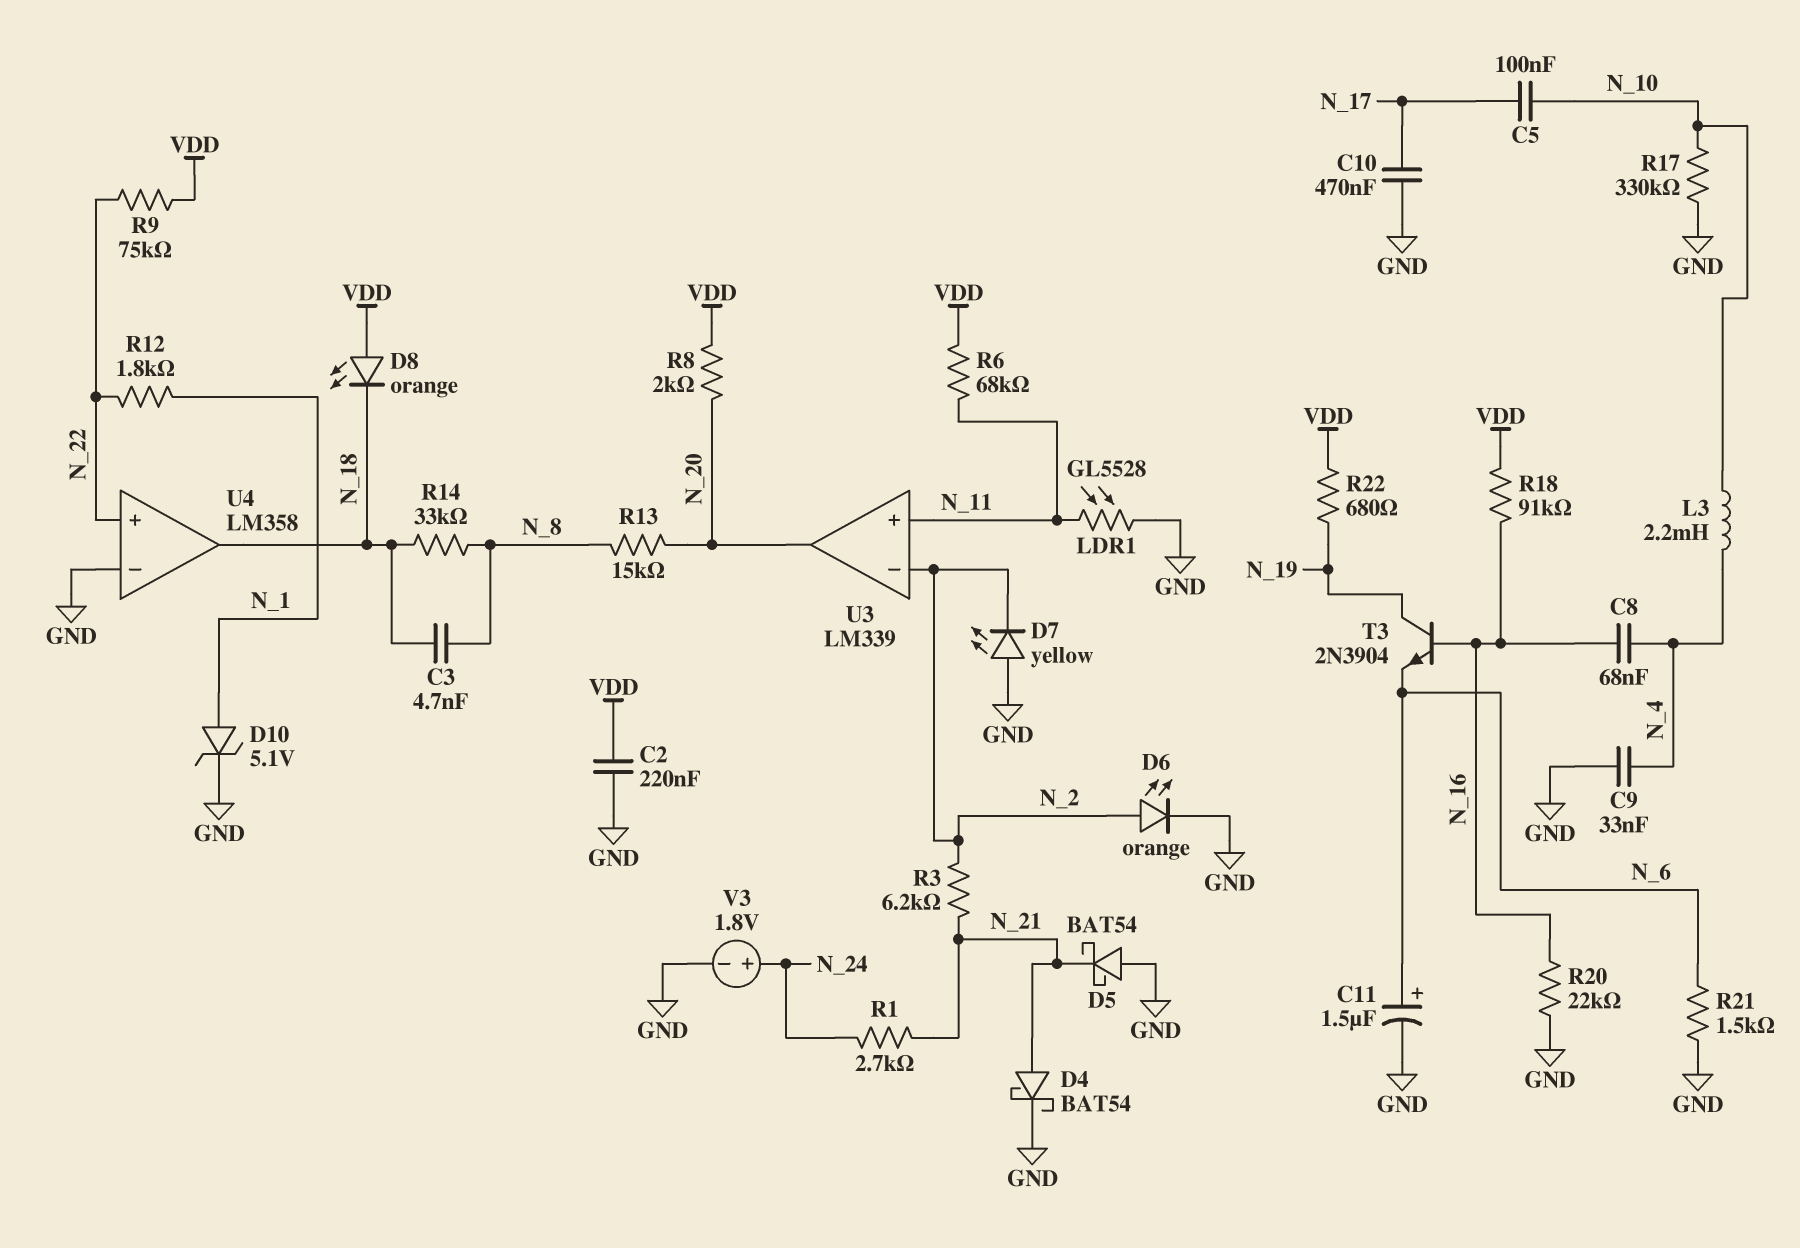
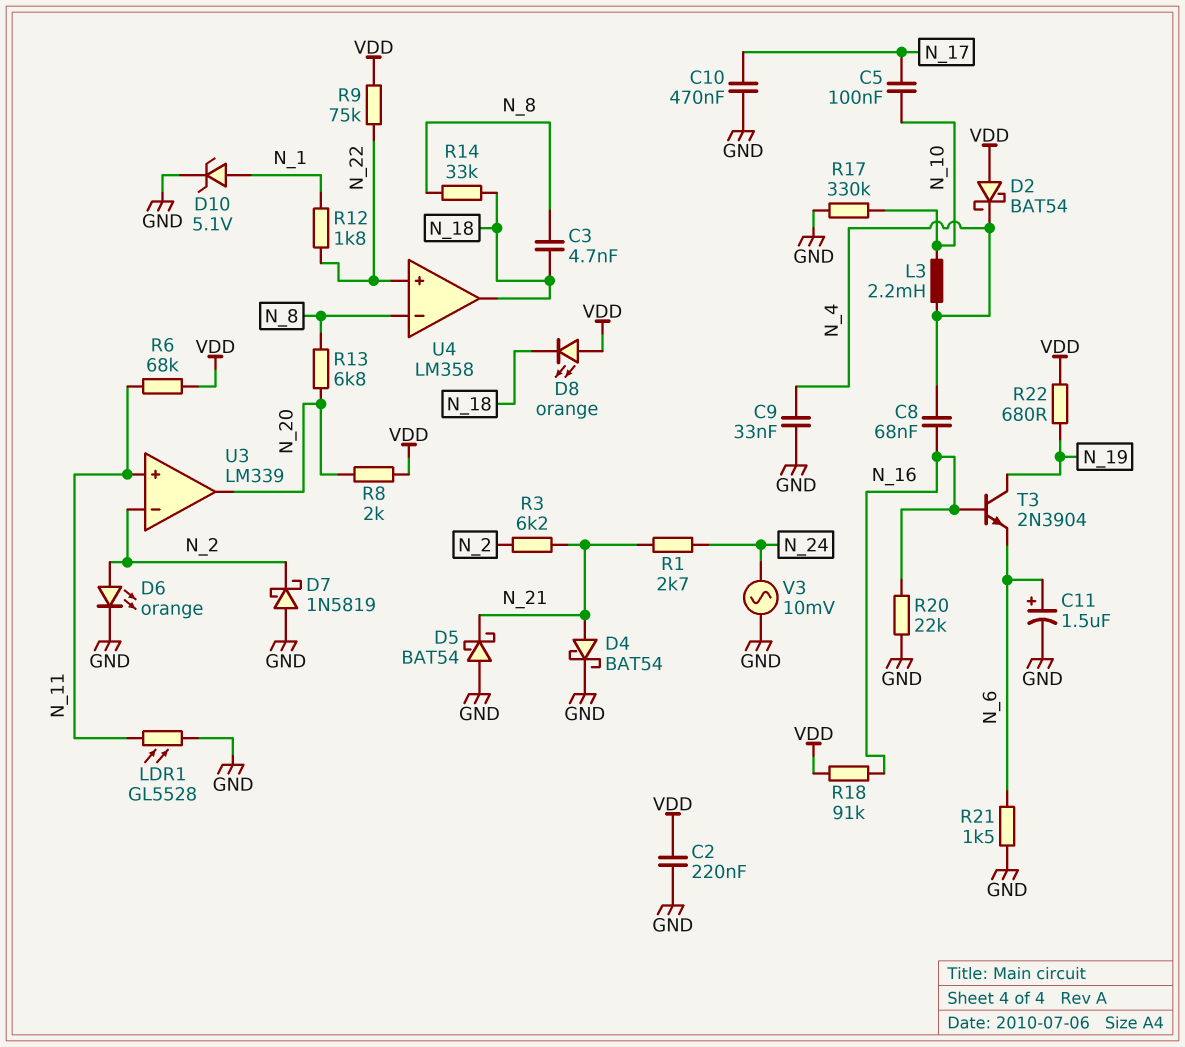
D2: none -> schottky BAT54 (A VDD, K N_4)
D7: LED yellow (A GND, K N_2) -> schottky 1N5819 (A GND, K N_2)
R13: 15k (N_8, N_20) -> 6.8k (N_8, N_20)
U4 pin in-: GND -> N_8
V3: 1.8V (plus N_24, minus GND) -> AC 10mV (GND, N_24)

